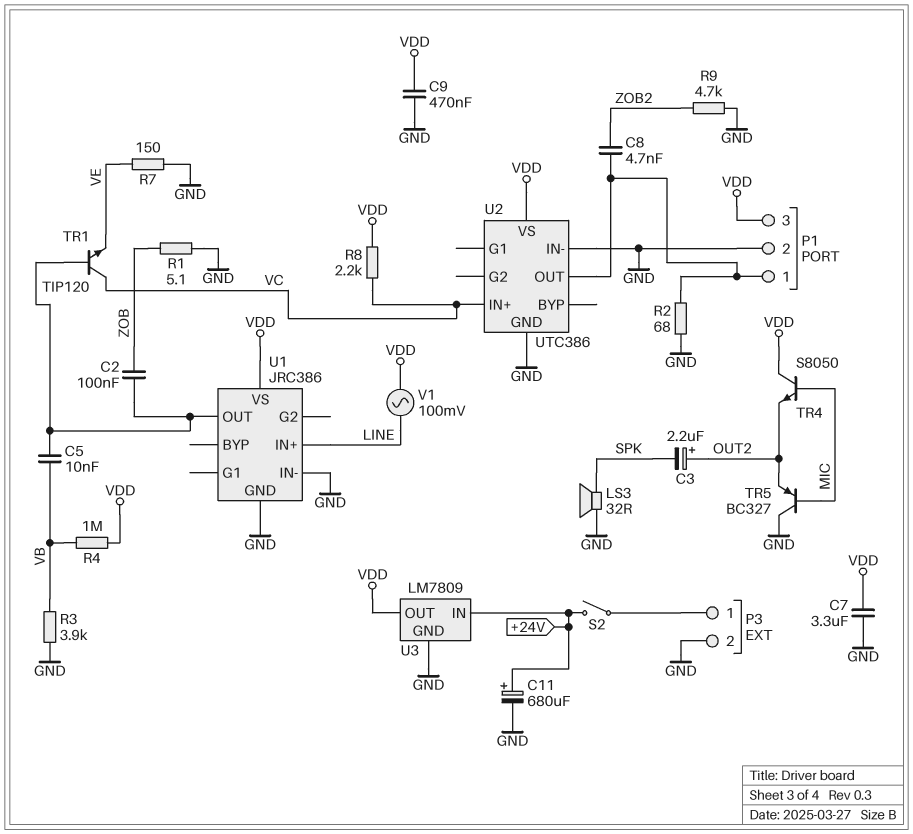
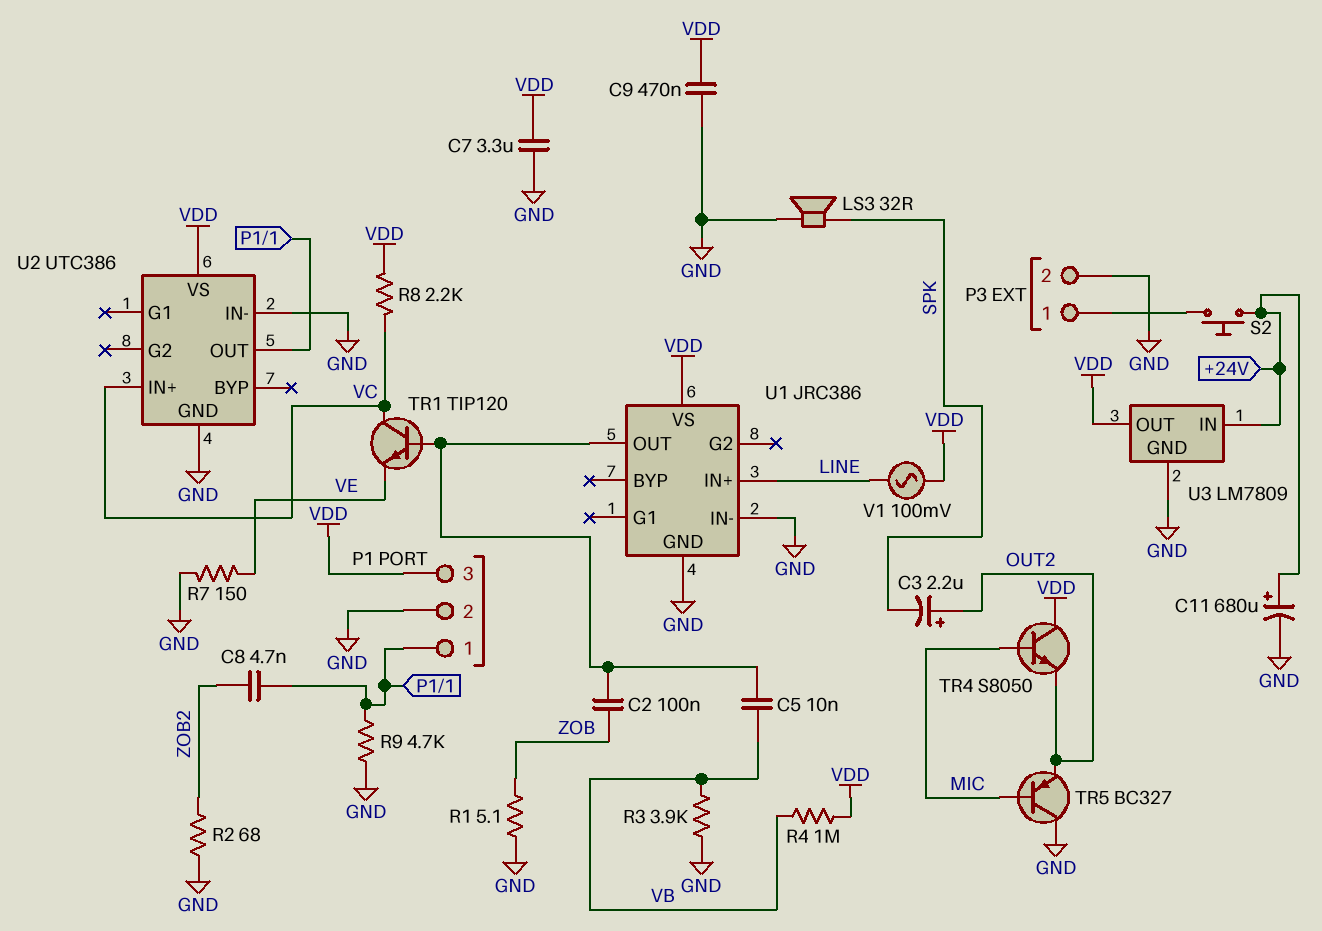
R2: 68 (GND, P1/1) -> 68 (GND, ZOB2)
R9: 4.7k (GND, ZOB2) -> 4.7k (GND, P1/1)
S2: switch (+24V, P3/1) -> button (+24V, P3/1)

